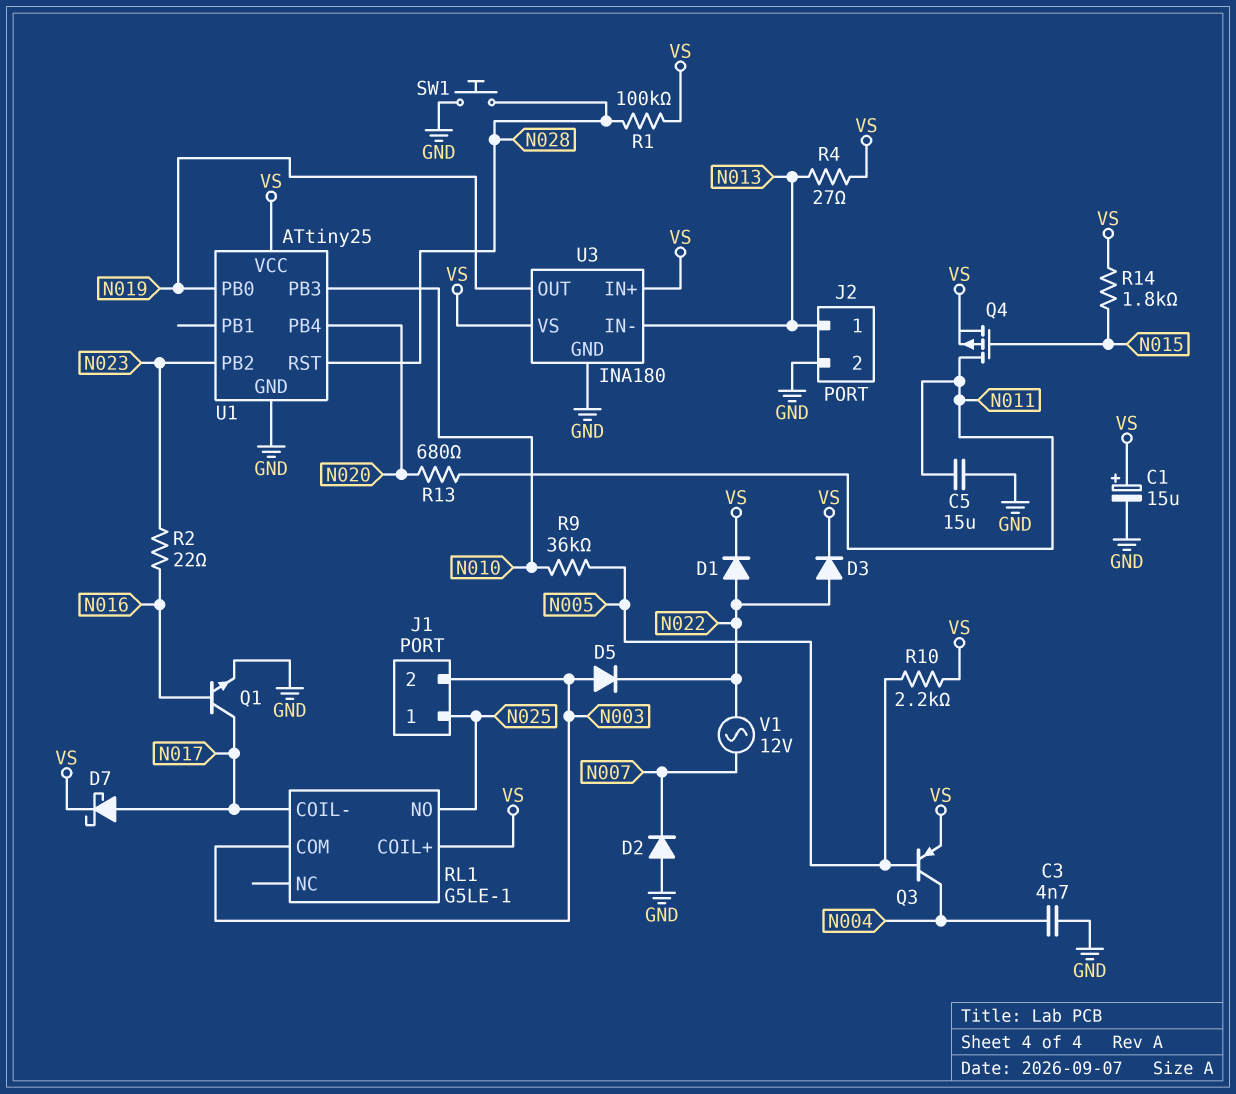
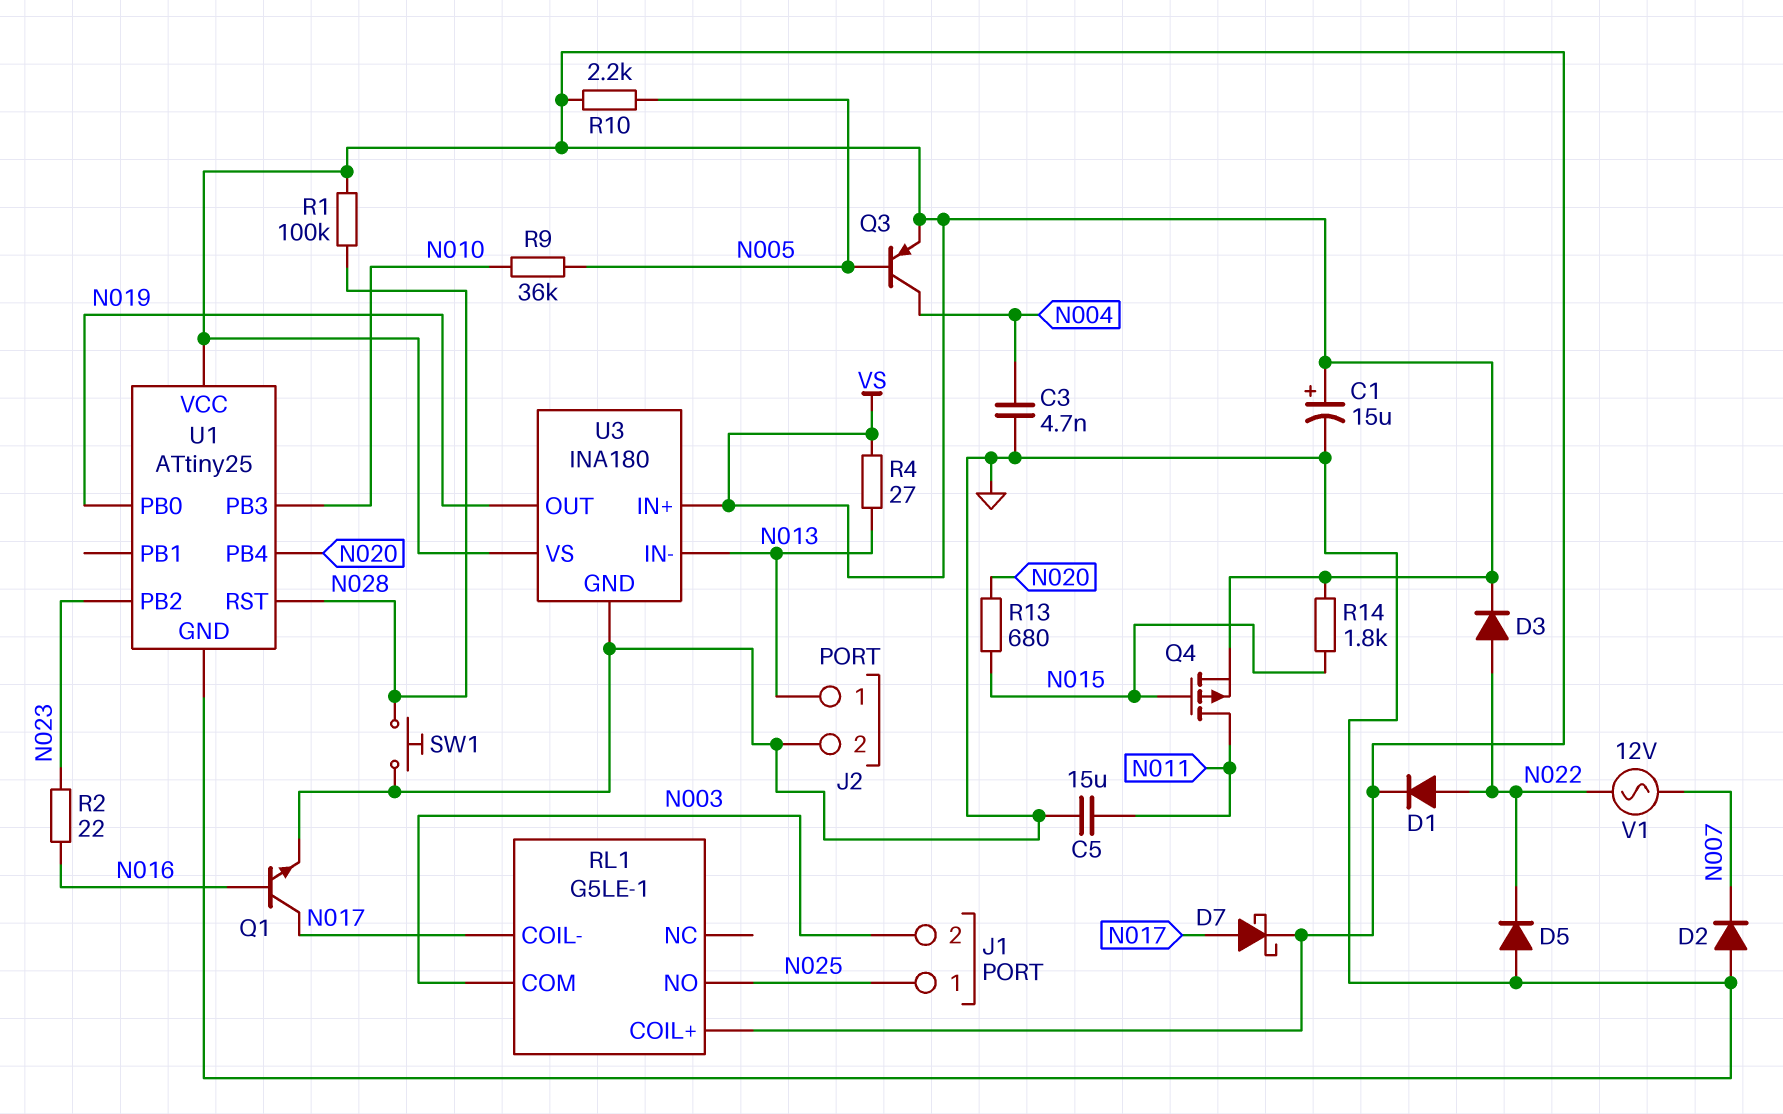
D5: diode (A N003, K N022) -> diode (A GND, K N022)
R13: 680 (N011, N020) -> 680 (N015, N020)

